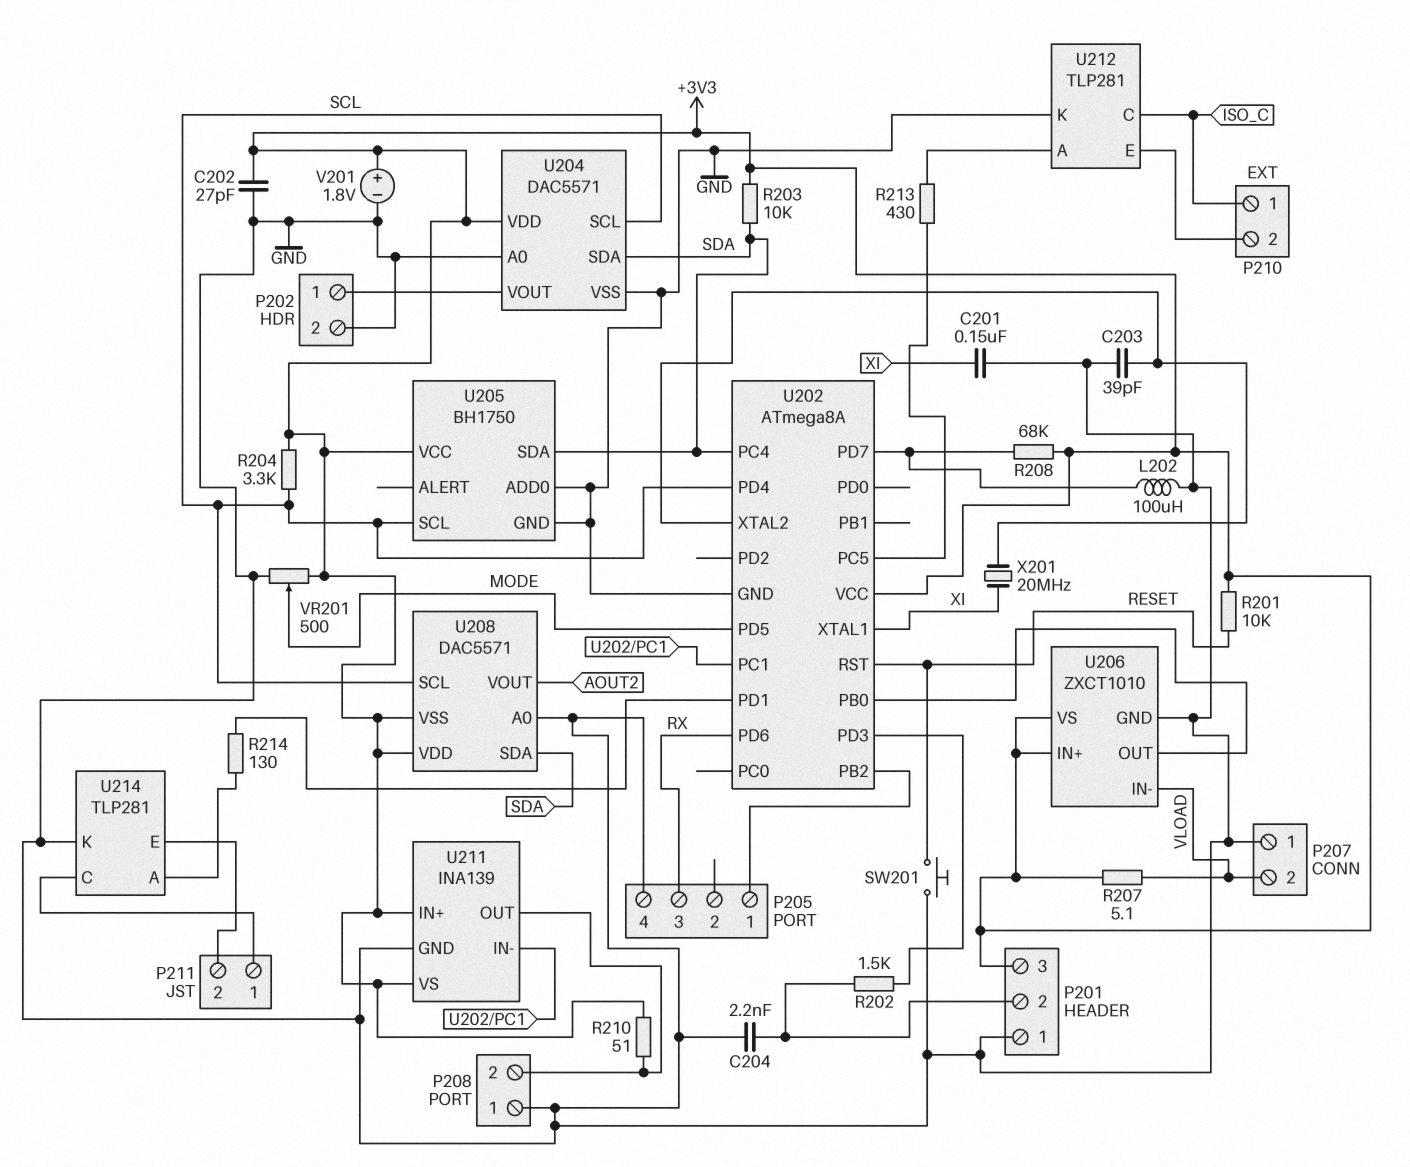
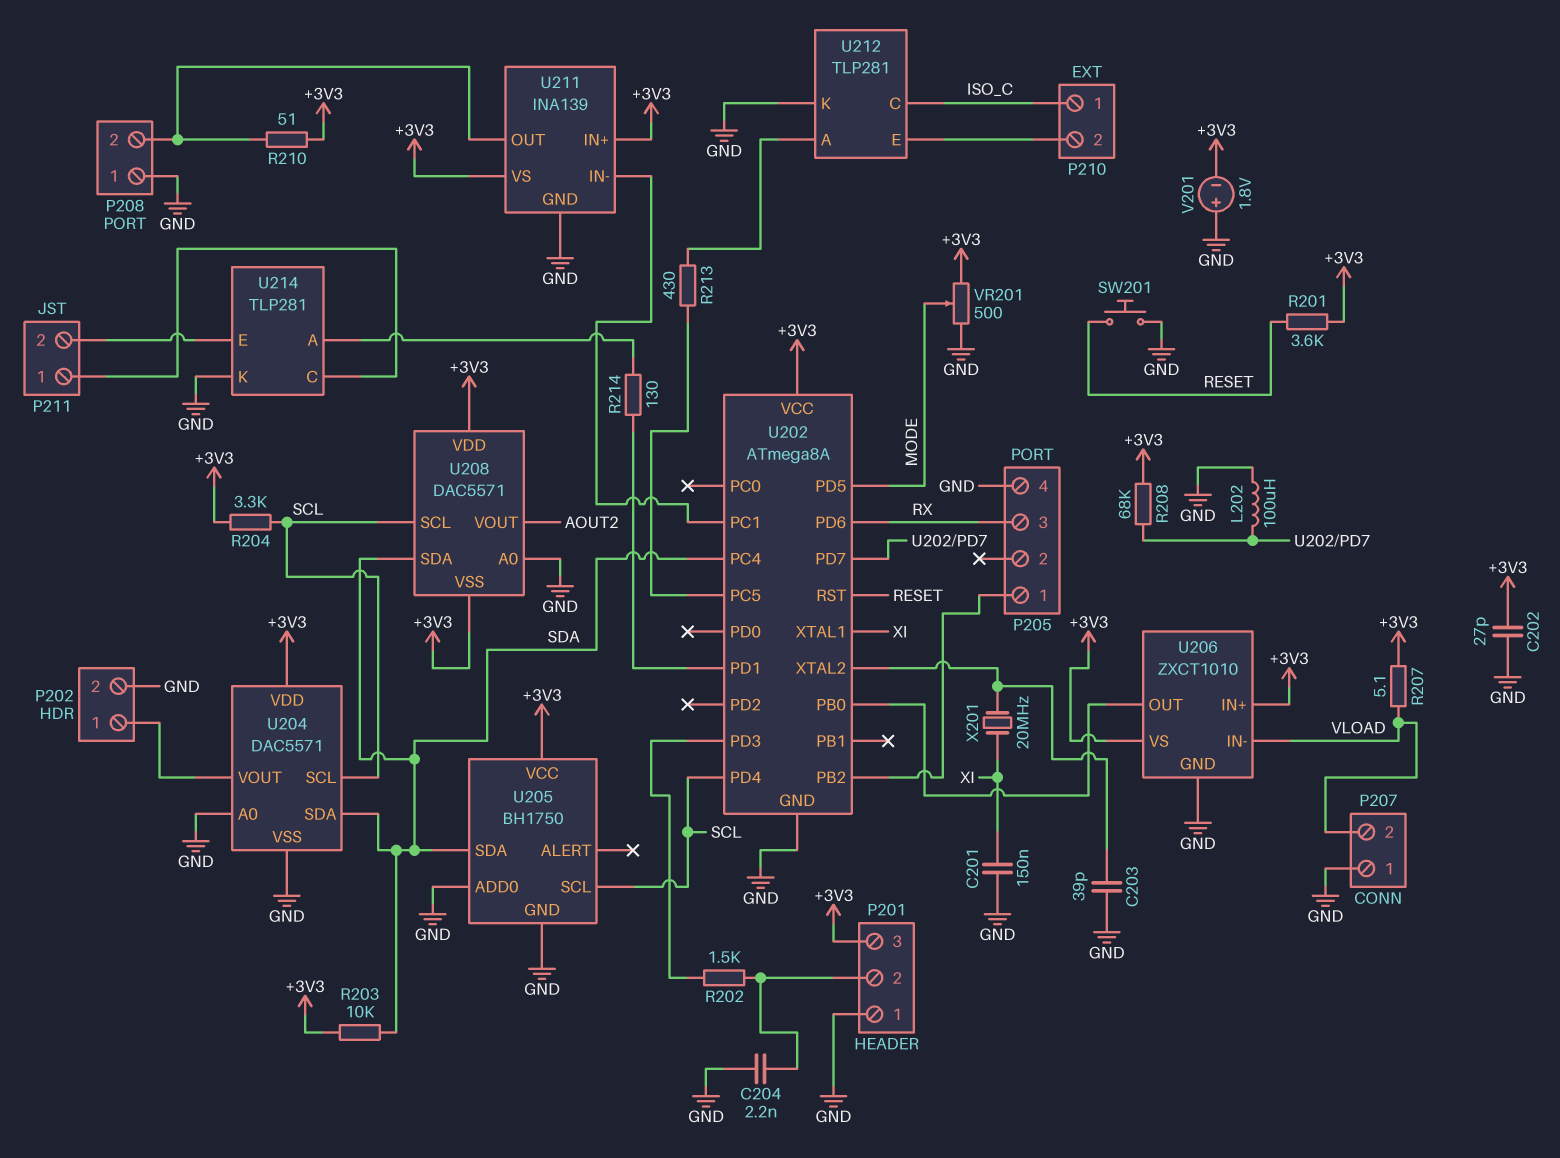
R201: 10k (+3V3, RESET) -> 3.6k (+3V3, RESET)
V201: 1.8V (plus +3V3, minus GND) -> 1.8V (plus GND, minus +3V3)

